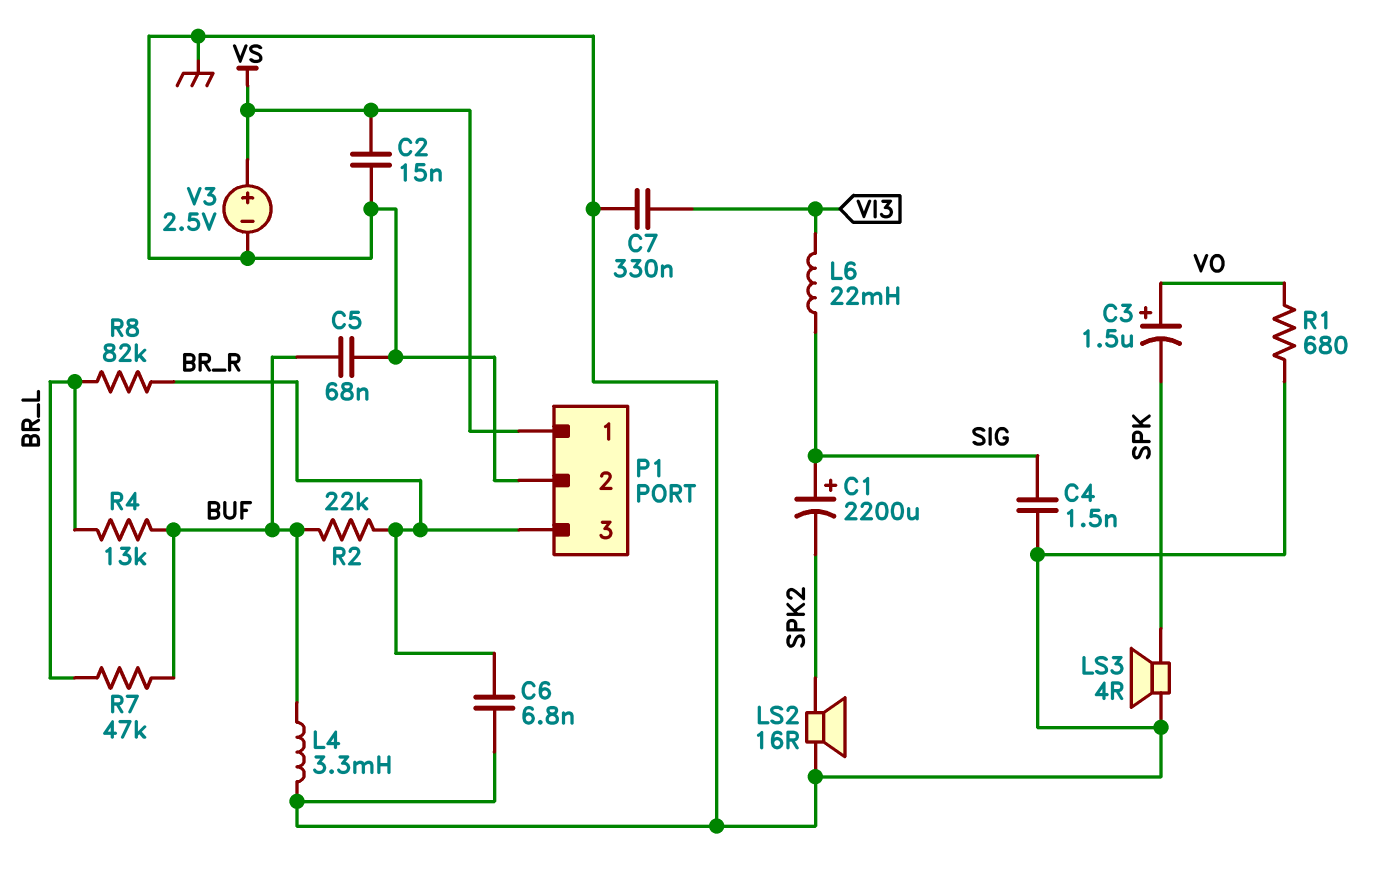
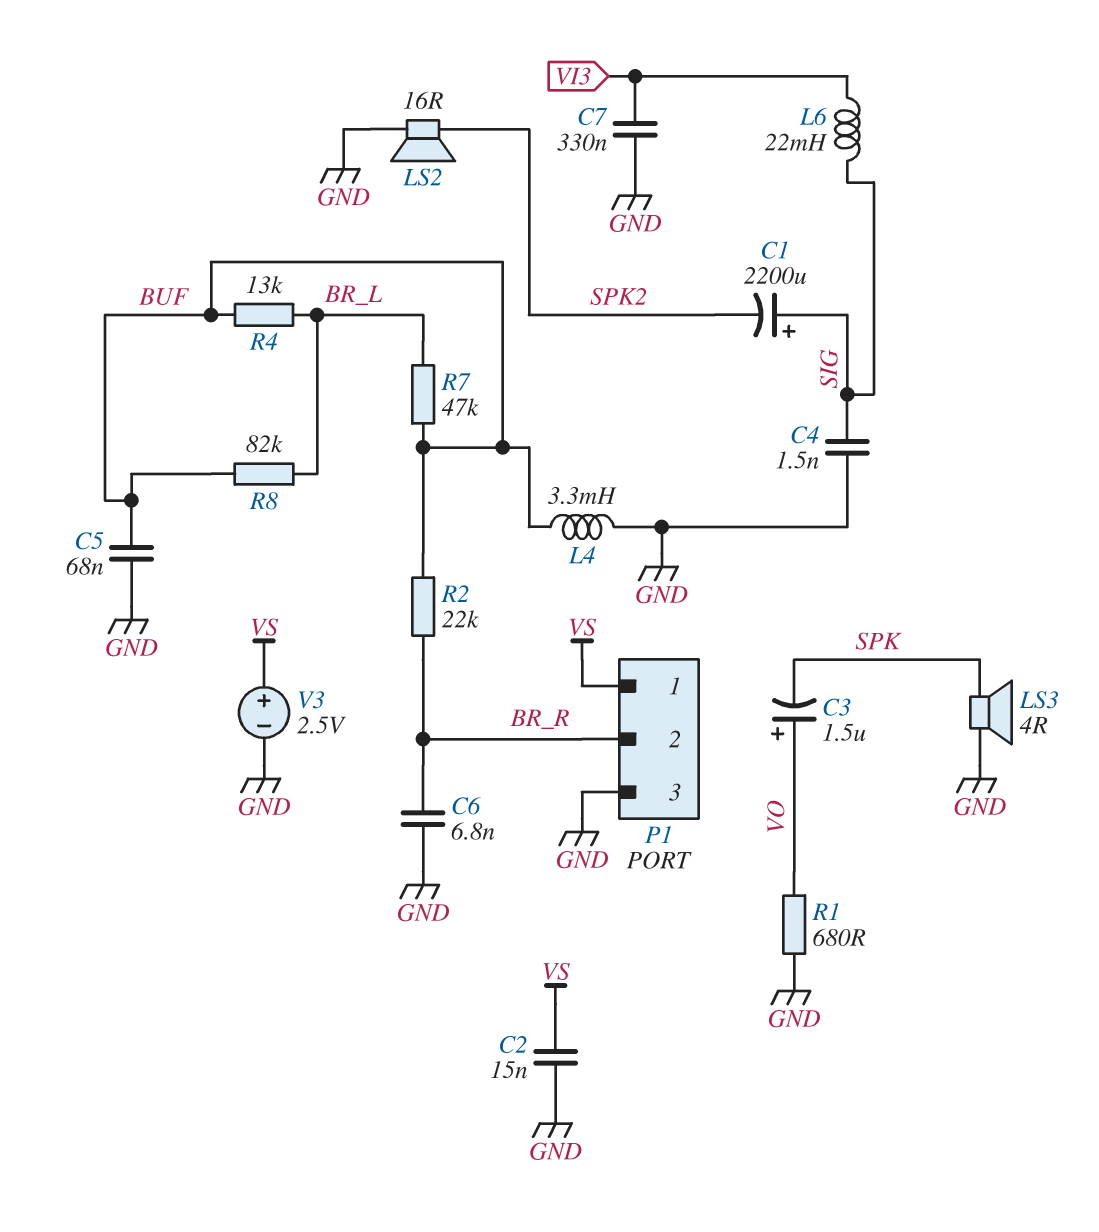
P1 pin 2: GND -> BR_R
P1 pin 3: BR_R -> GND
R8: 82k (BR_L, BR_R) -> 82k (BR_L, BUF)

